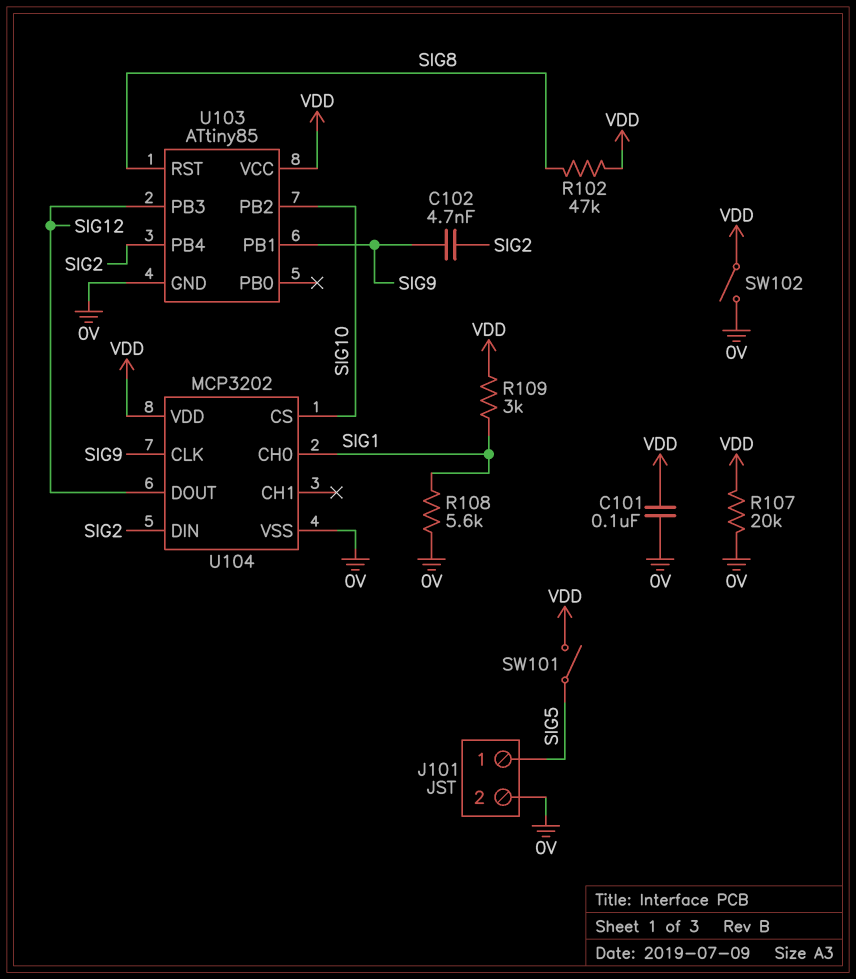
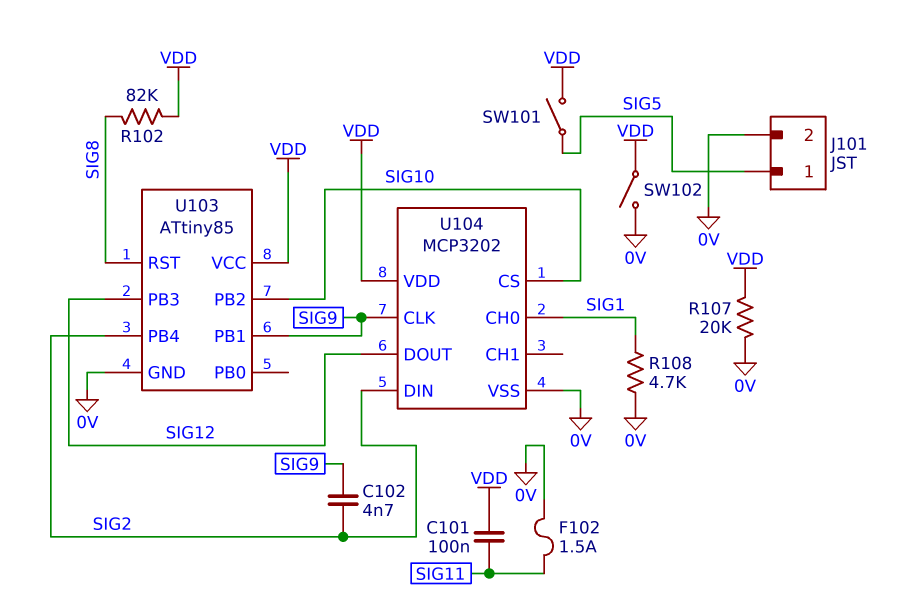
C101: 100nF (0V, VDD) -> 100nF (SIG11, VDD)
F102: none -> 1.5A (0V, SIG11)
R102: 47k (SIG8, VDD) -> 82k (SIG8, VDD)
R108: 5.6k (0V, SIG1) -> 4.7k (0V, SIG1)
R109: 3k (SIG1, VDD) -> none

